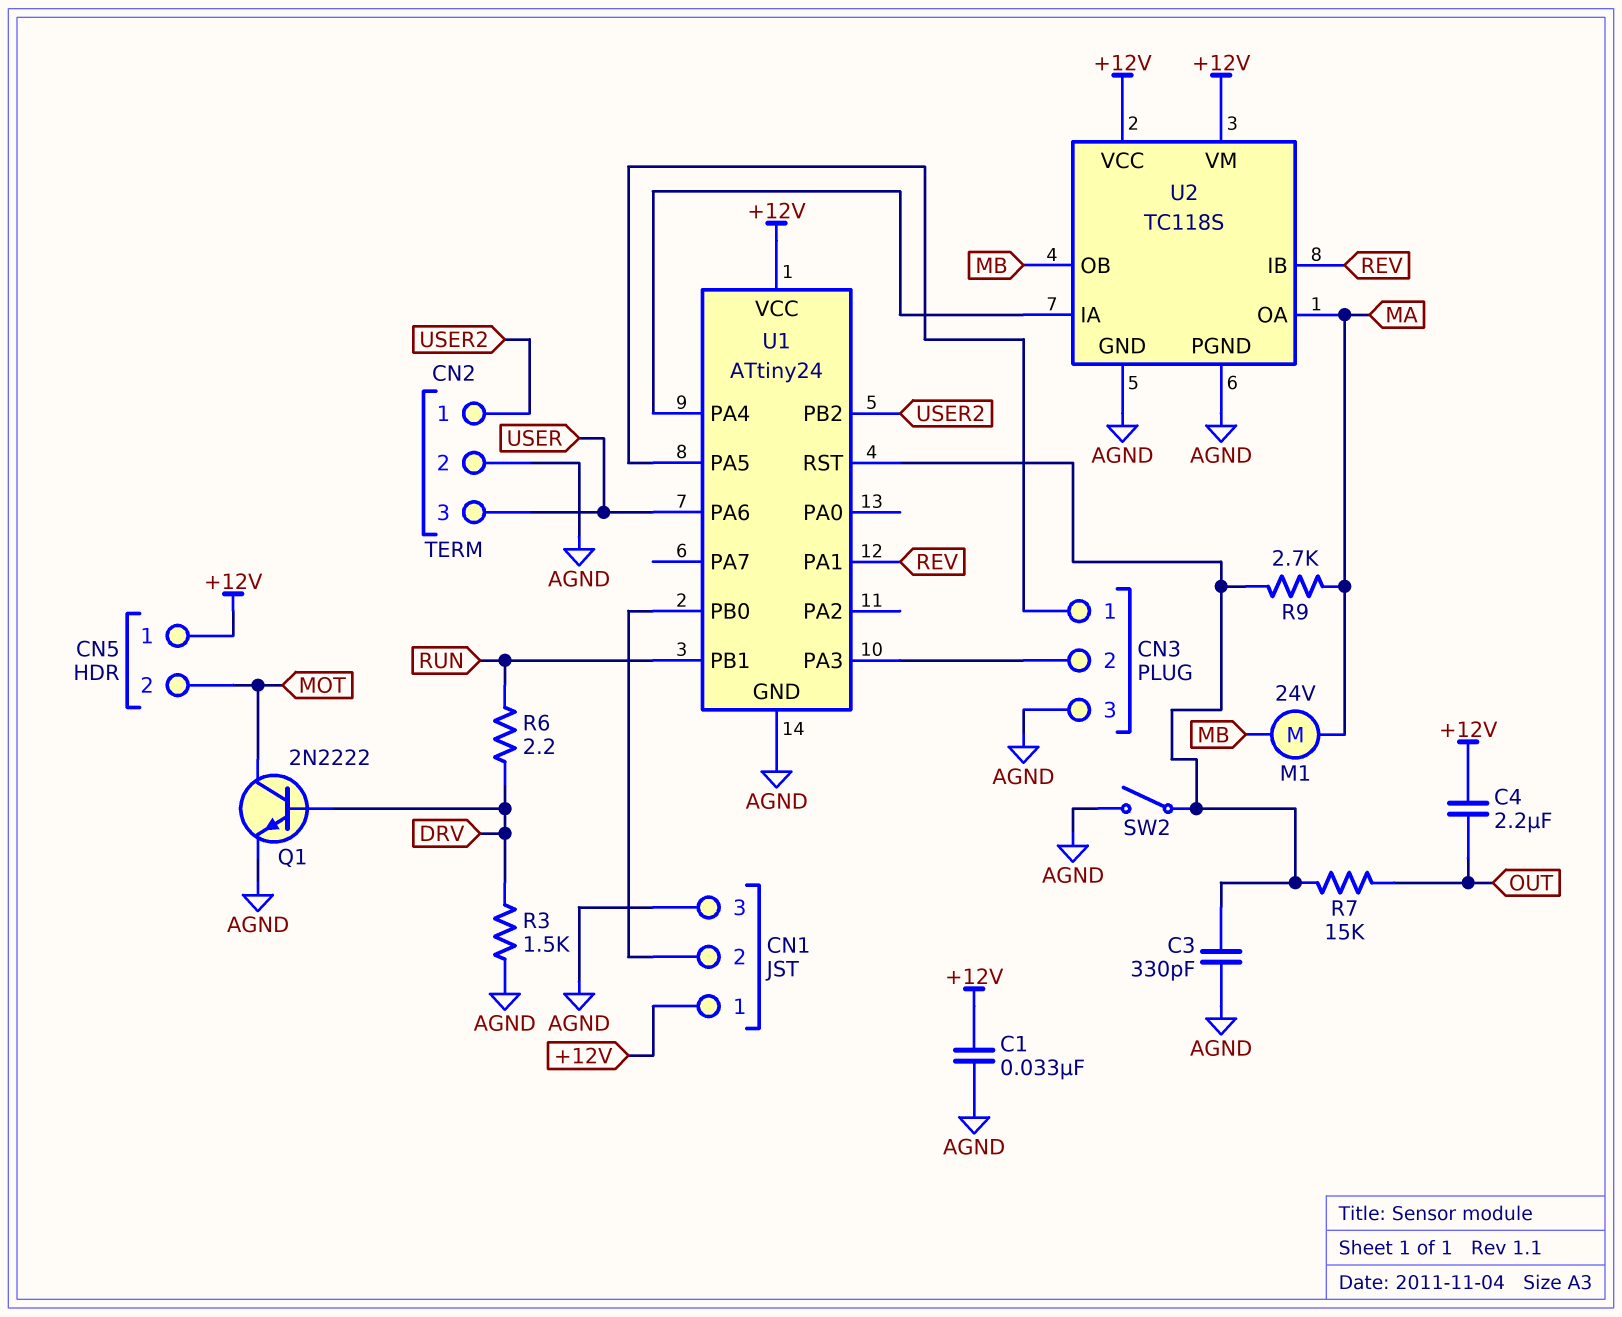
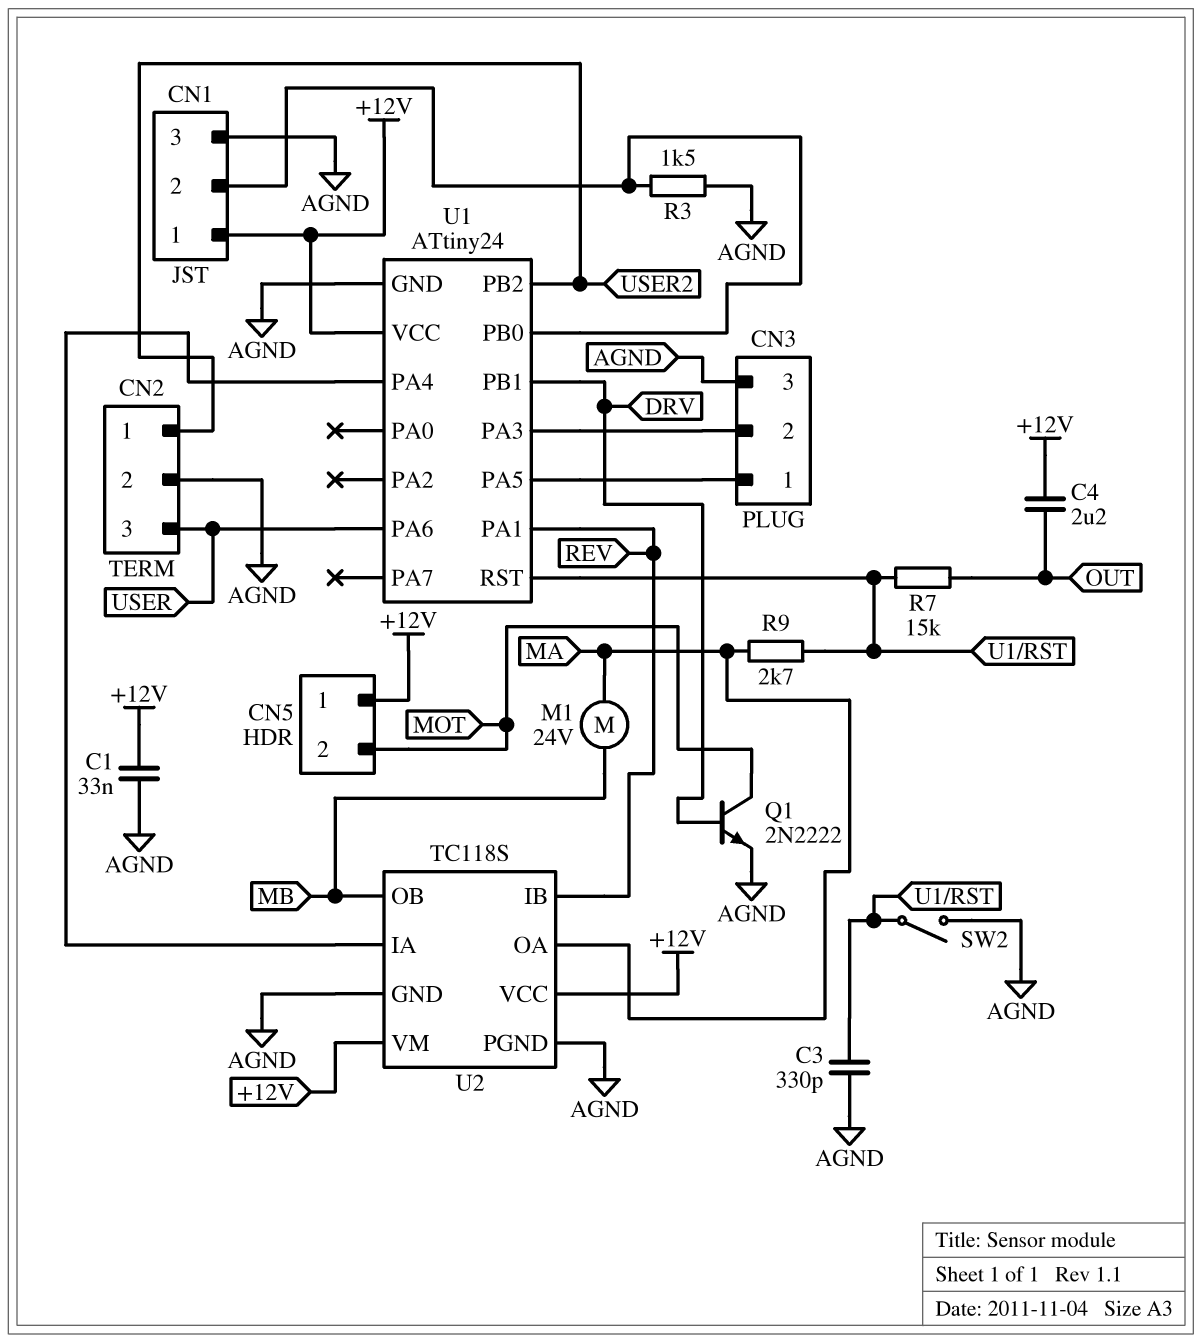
R3: 1.5k (AGND, DRV) -> 1.5k (AGND, CN1/2)
R6: 2.2 (DRV, RUN) -> none
U1 pin PB1: RUN -> DRV

